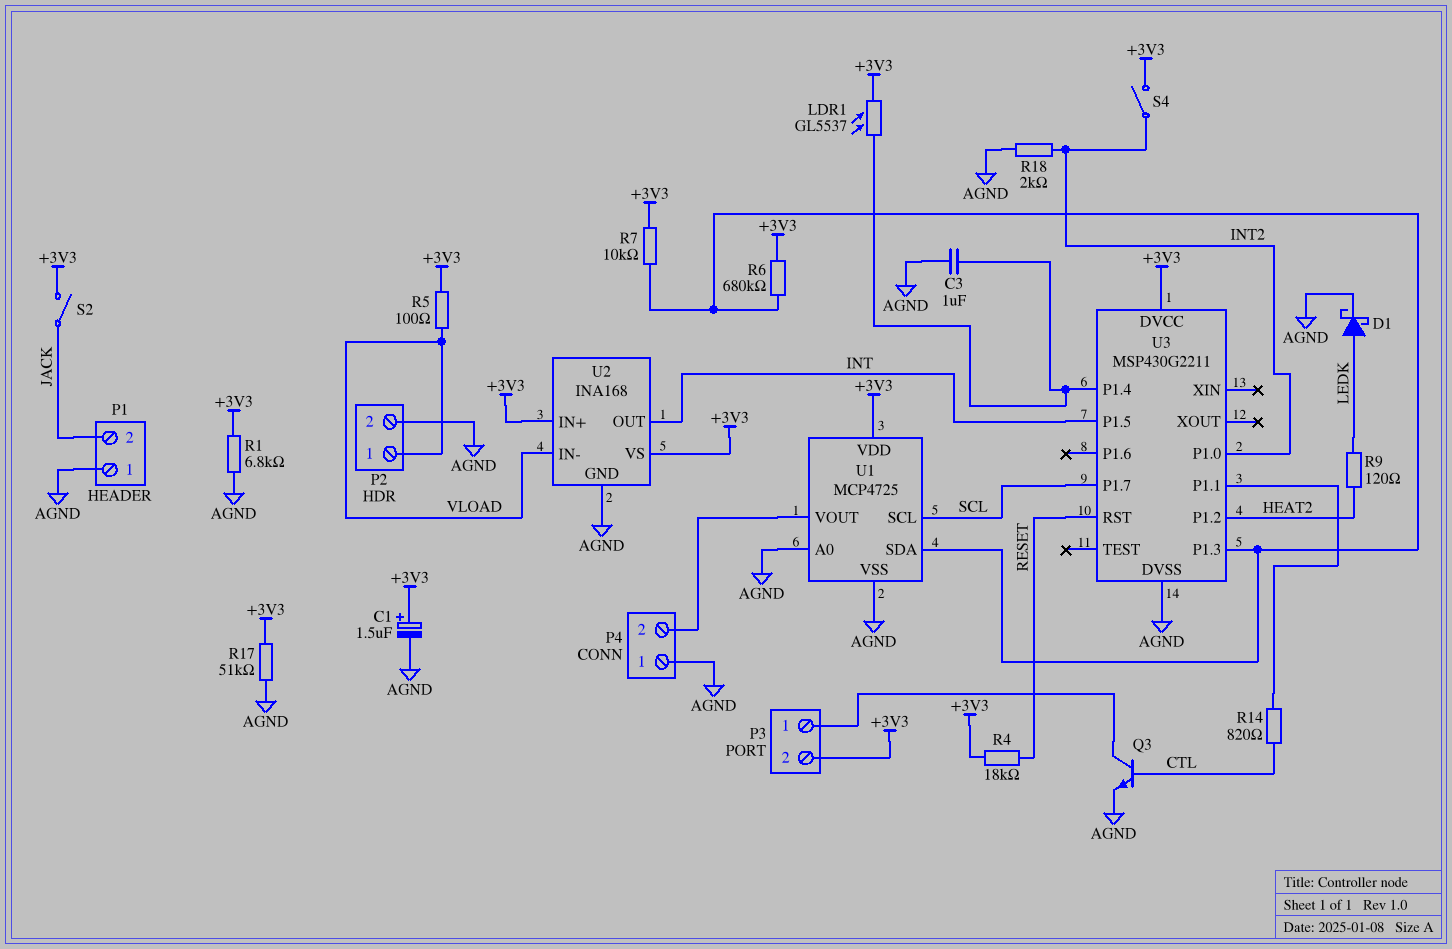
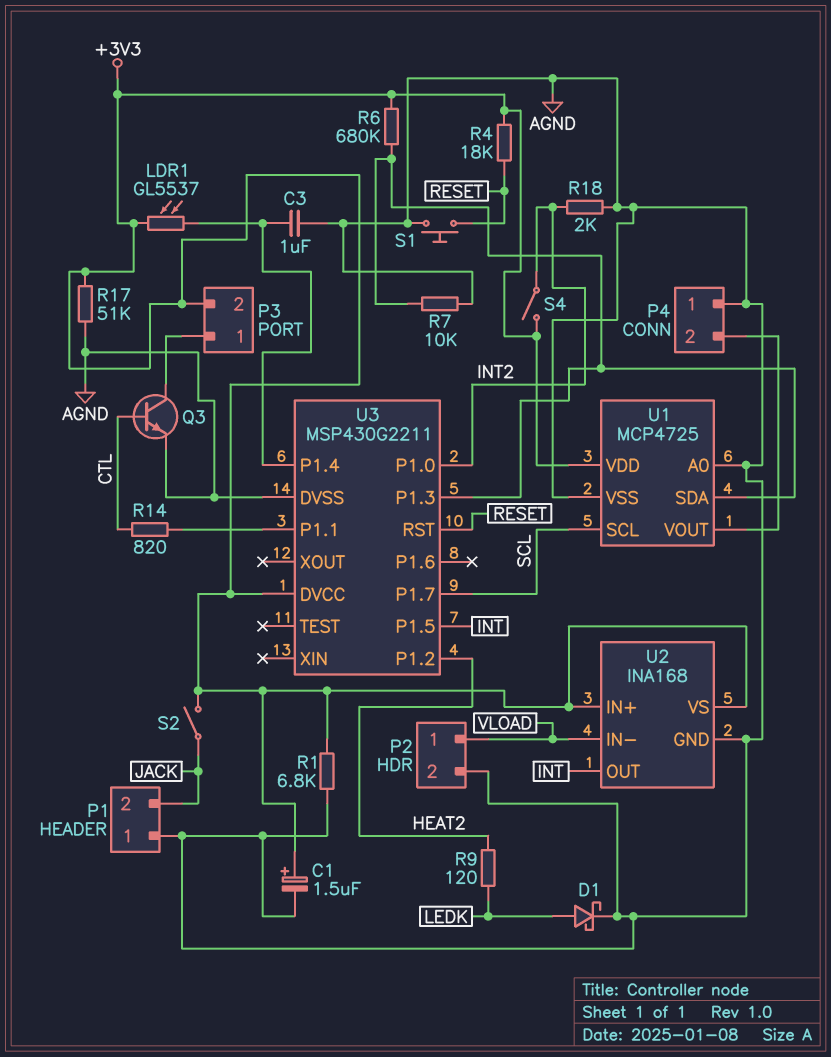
R5: 100 (+3V3, VLOAD) -> none
R7: 10k (+3V3, U1/SDA) -> 10k (AGND, U1/SDA)
S1: none -> button (AGND, RESET)

